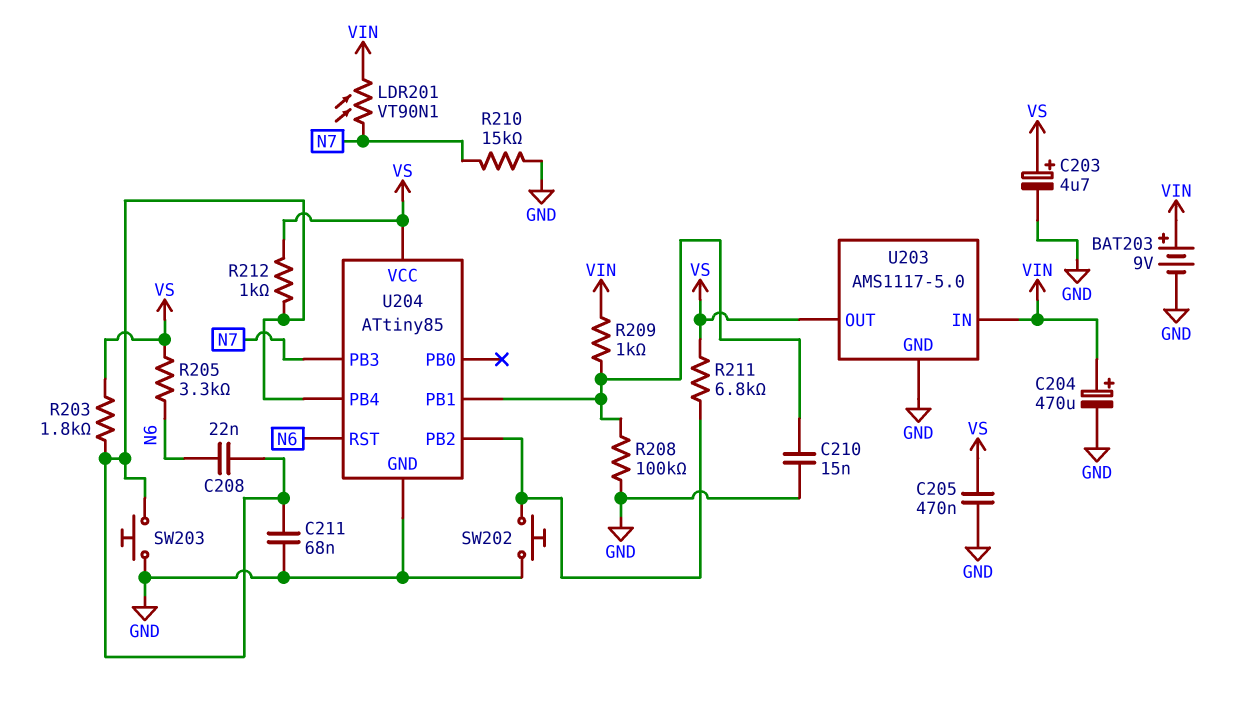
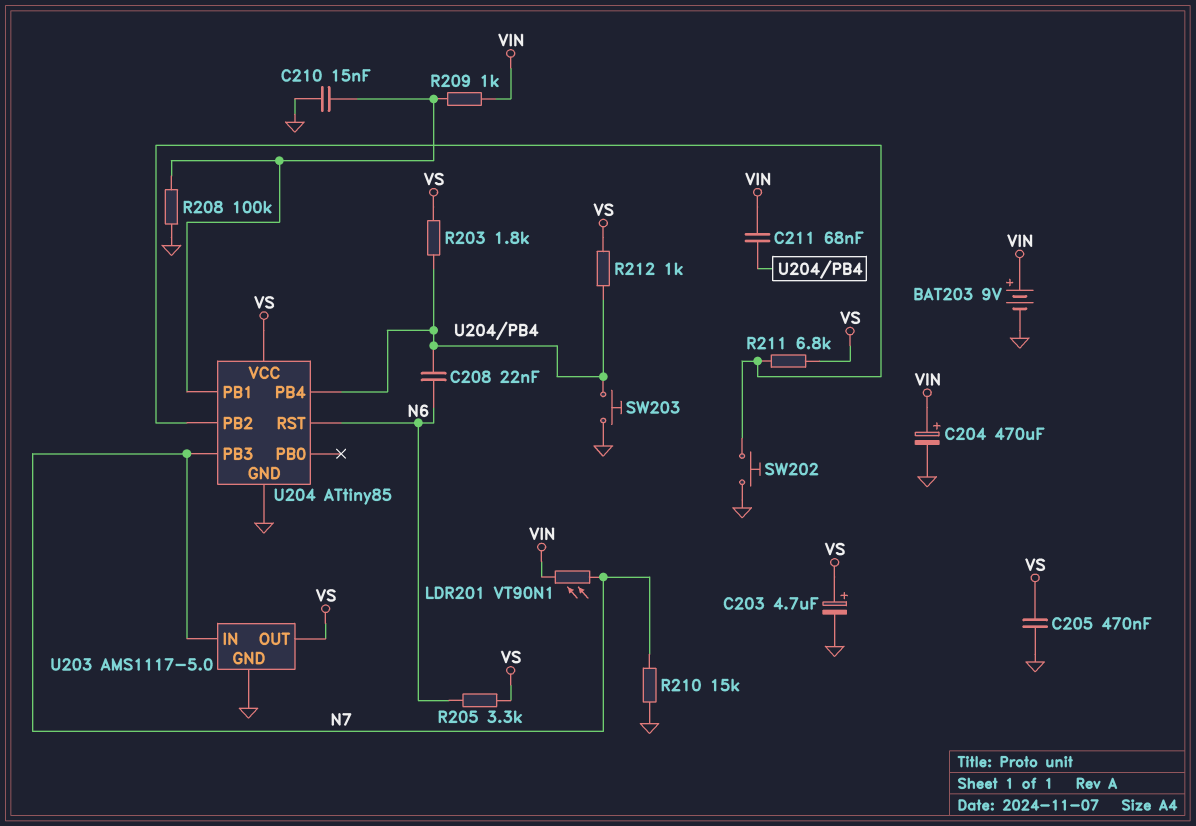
C211: 68nF (GND, U204/PB4) -> 68nF (U204/PB4, VIN)
U203 pin IN: VIN -> N7

